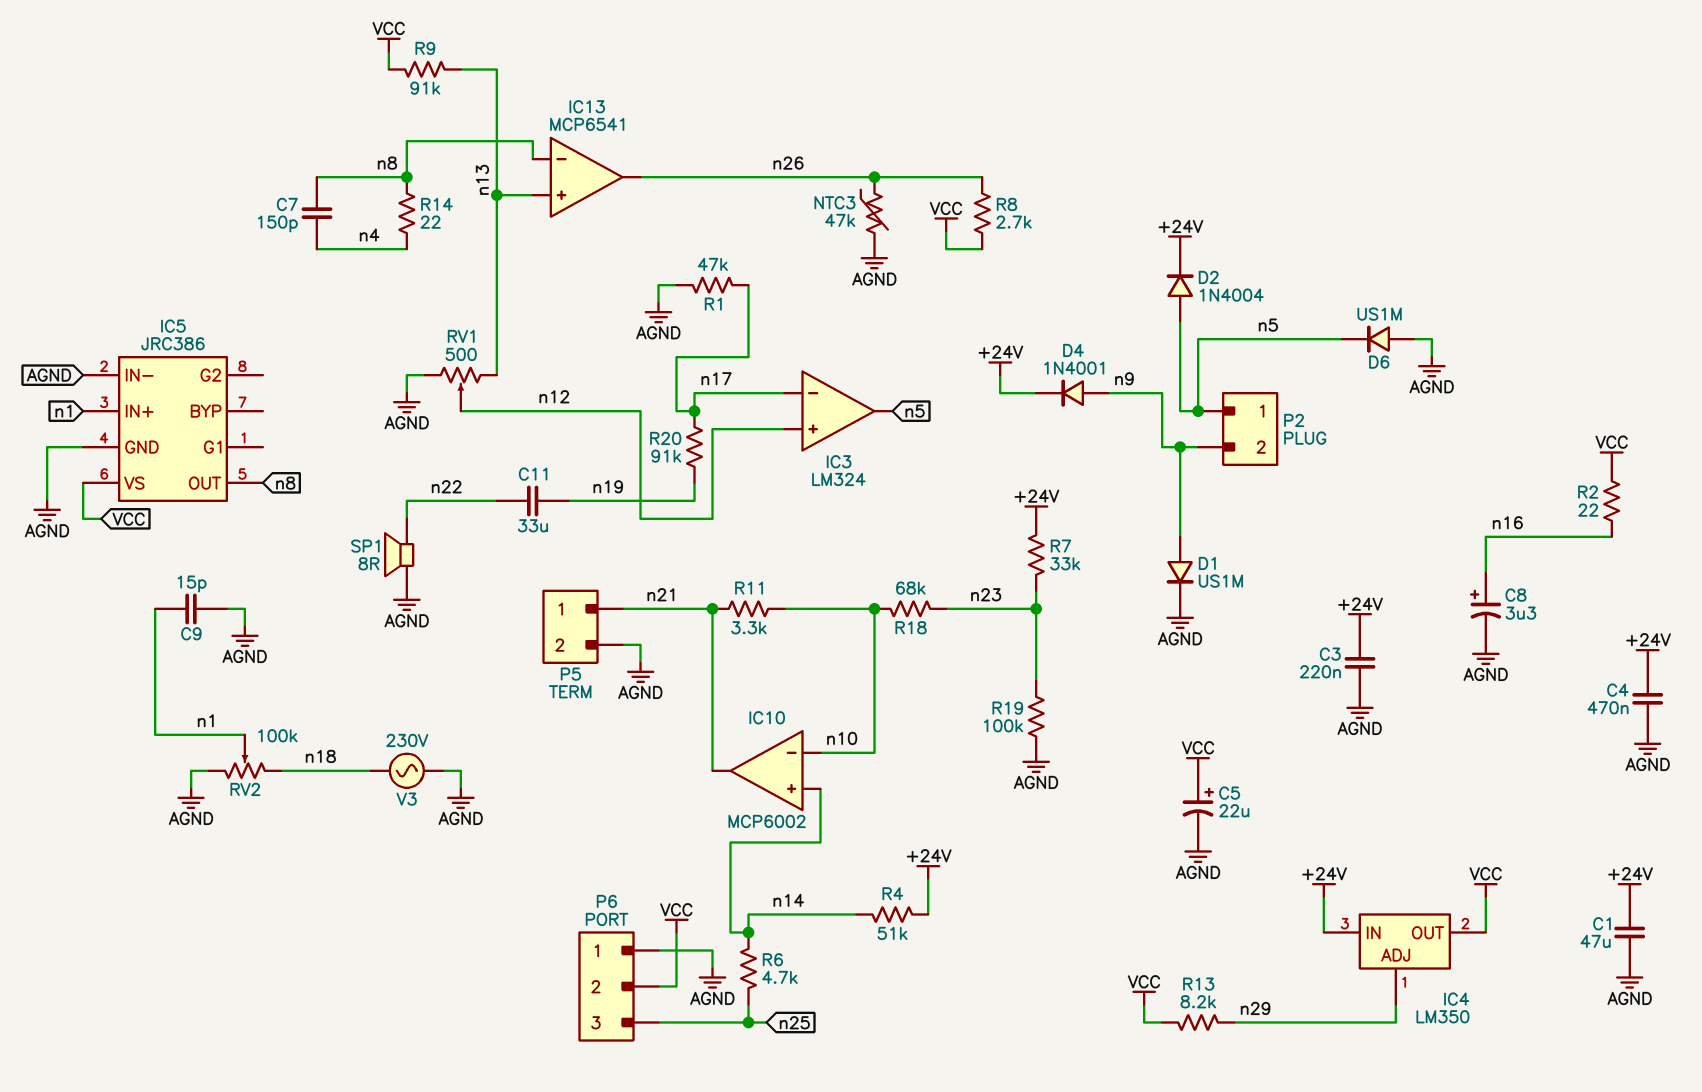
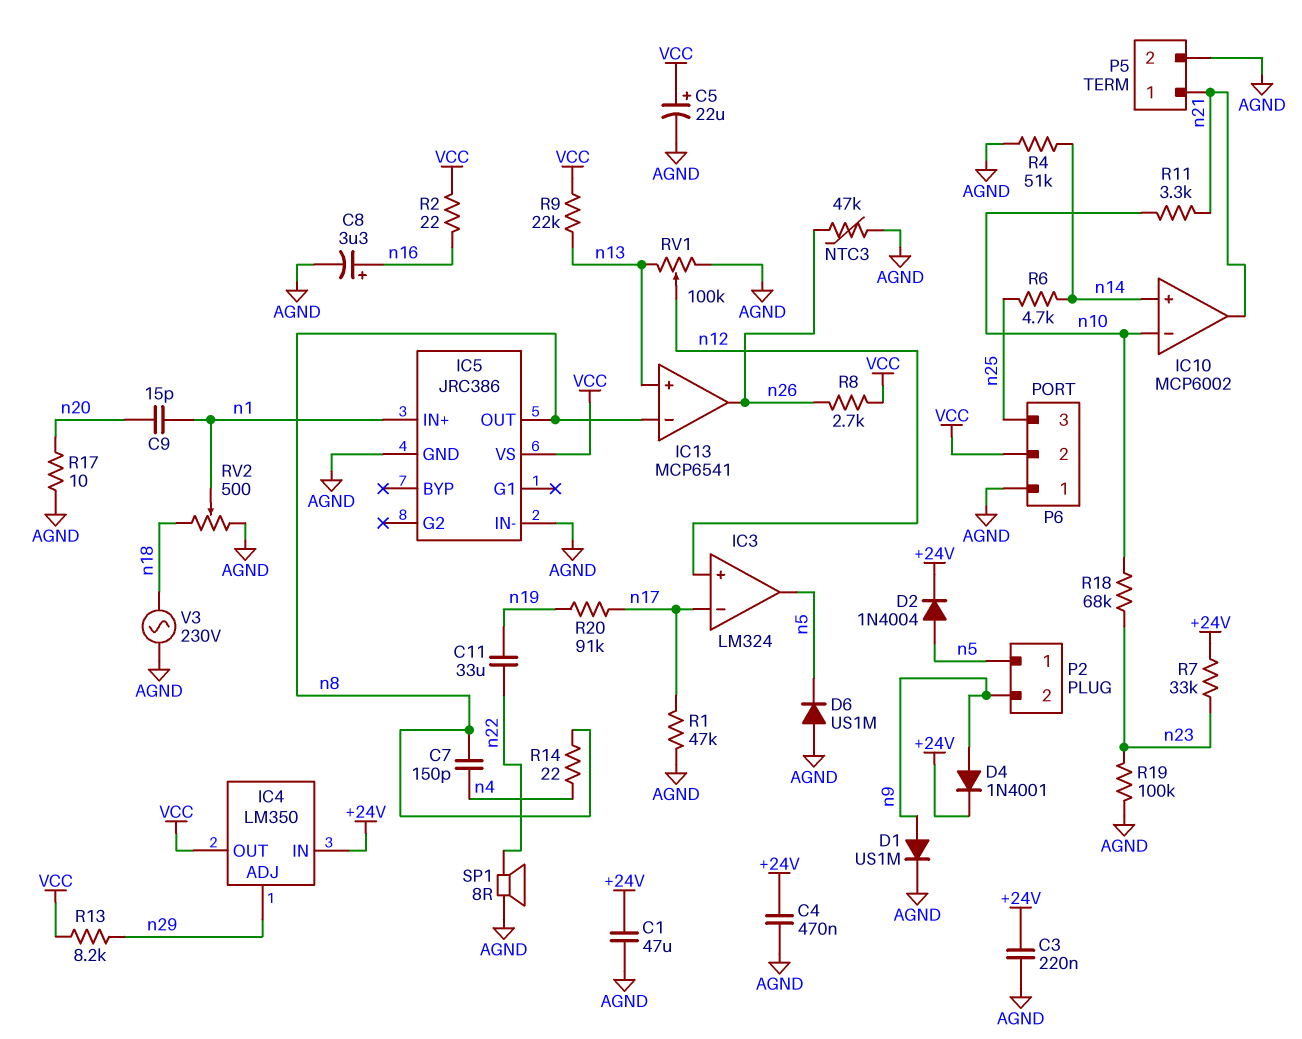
C9: 15pF (AGND, n1) -> 15pF (n1, n20)
R4: 51k (+24V, n14) -> 51k (AGND, n14)
R9: 91k (VCC, n13) -> 22k (VCC, n13)
R17: none -> 10 (AGND, n20)
RV1: 500 (AGND, n13, wiper n12) -> 100k (AGND, n13, wiper n12)
RV2: 100k (AGND, n18, wiper n1) -> 500 (AGND, n18, wiper n1)

